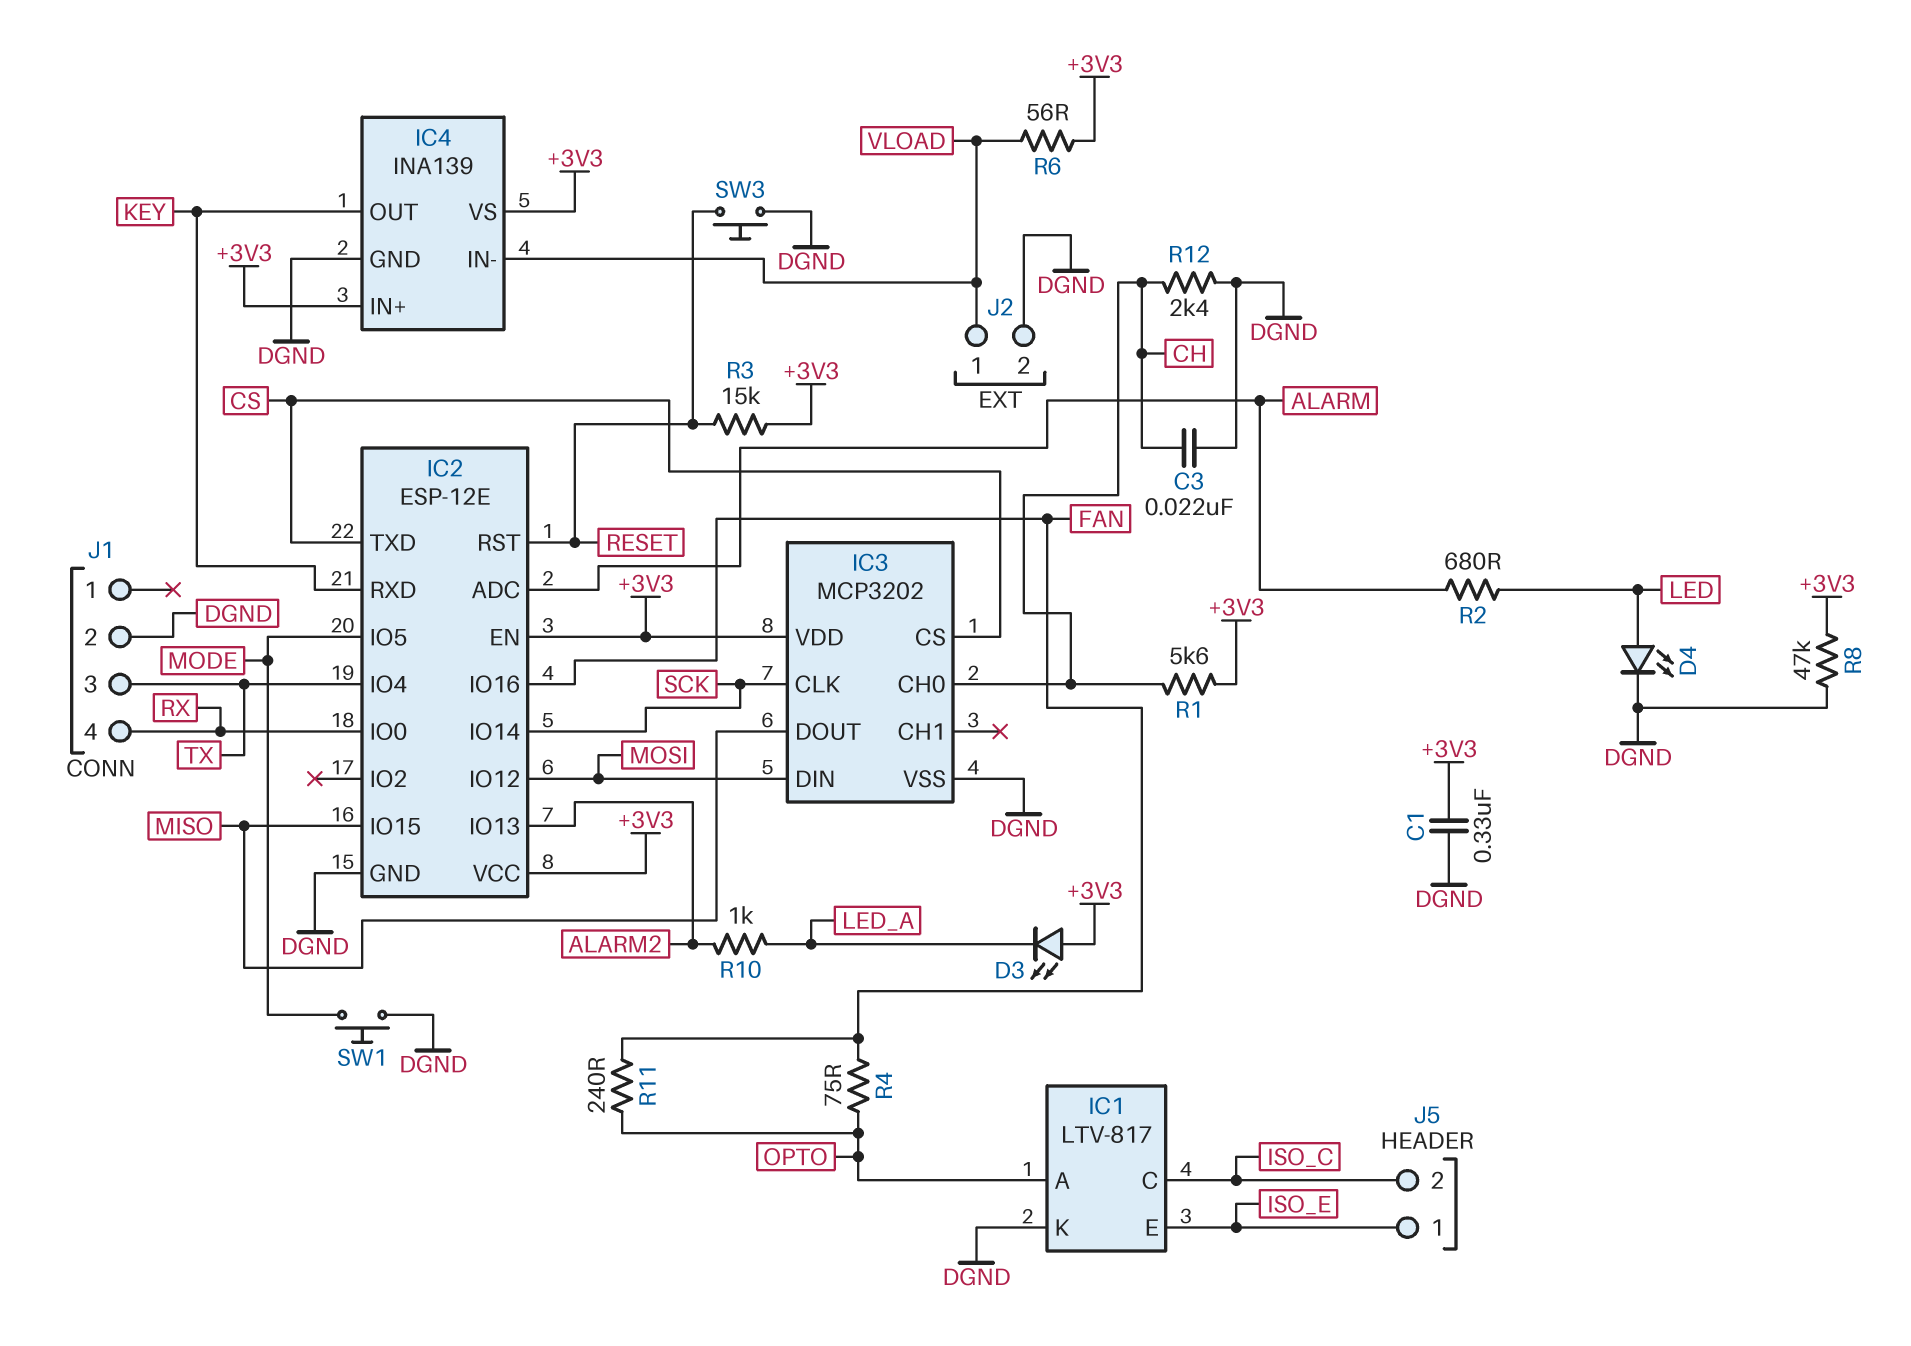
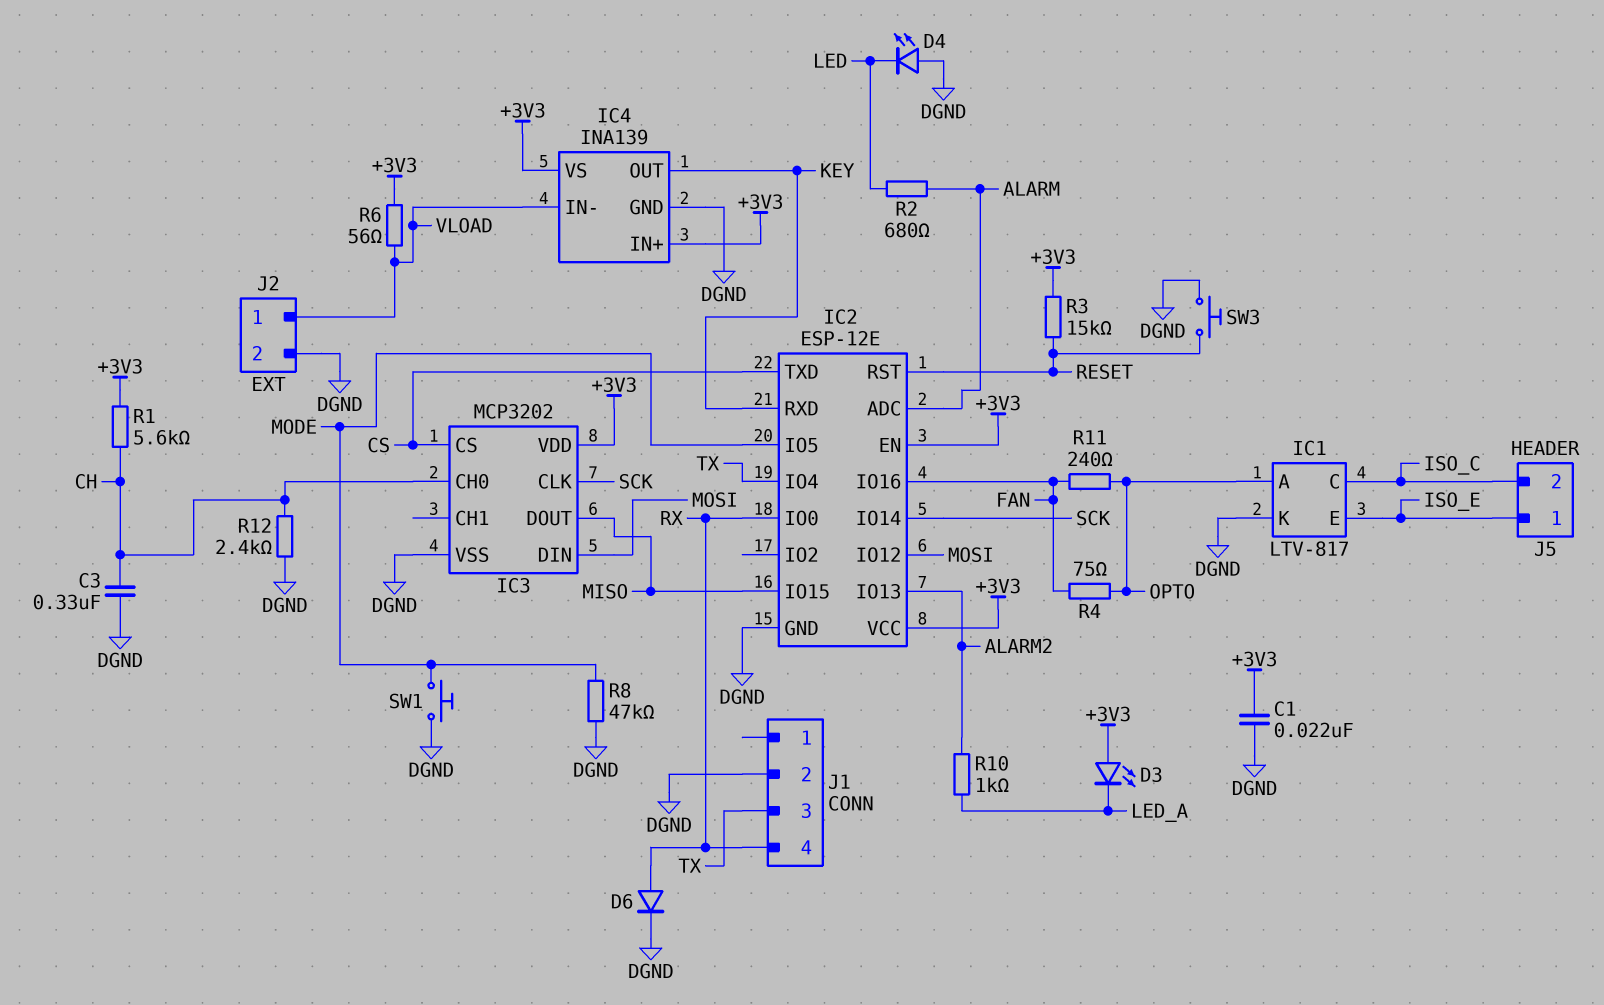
C1: 330nF (+3V3, DGND) -> 22nF (+3V3, DGND)
C3: 22nF (CH, DGND) -> 330nF (CH, DGND)
D4: LED (A LED, K DGND) -> LED (A DGND, K LED)
D6: none -> diode (A RX, K DGND)
R8: 47k (+3V3, DGND) -> 47k (DGND, MODE)

